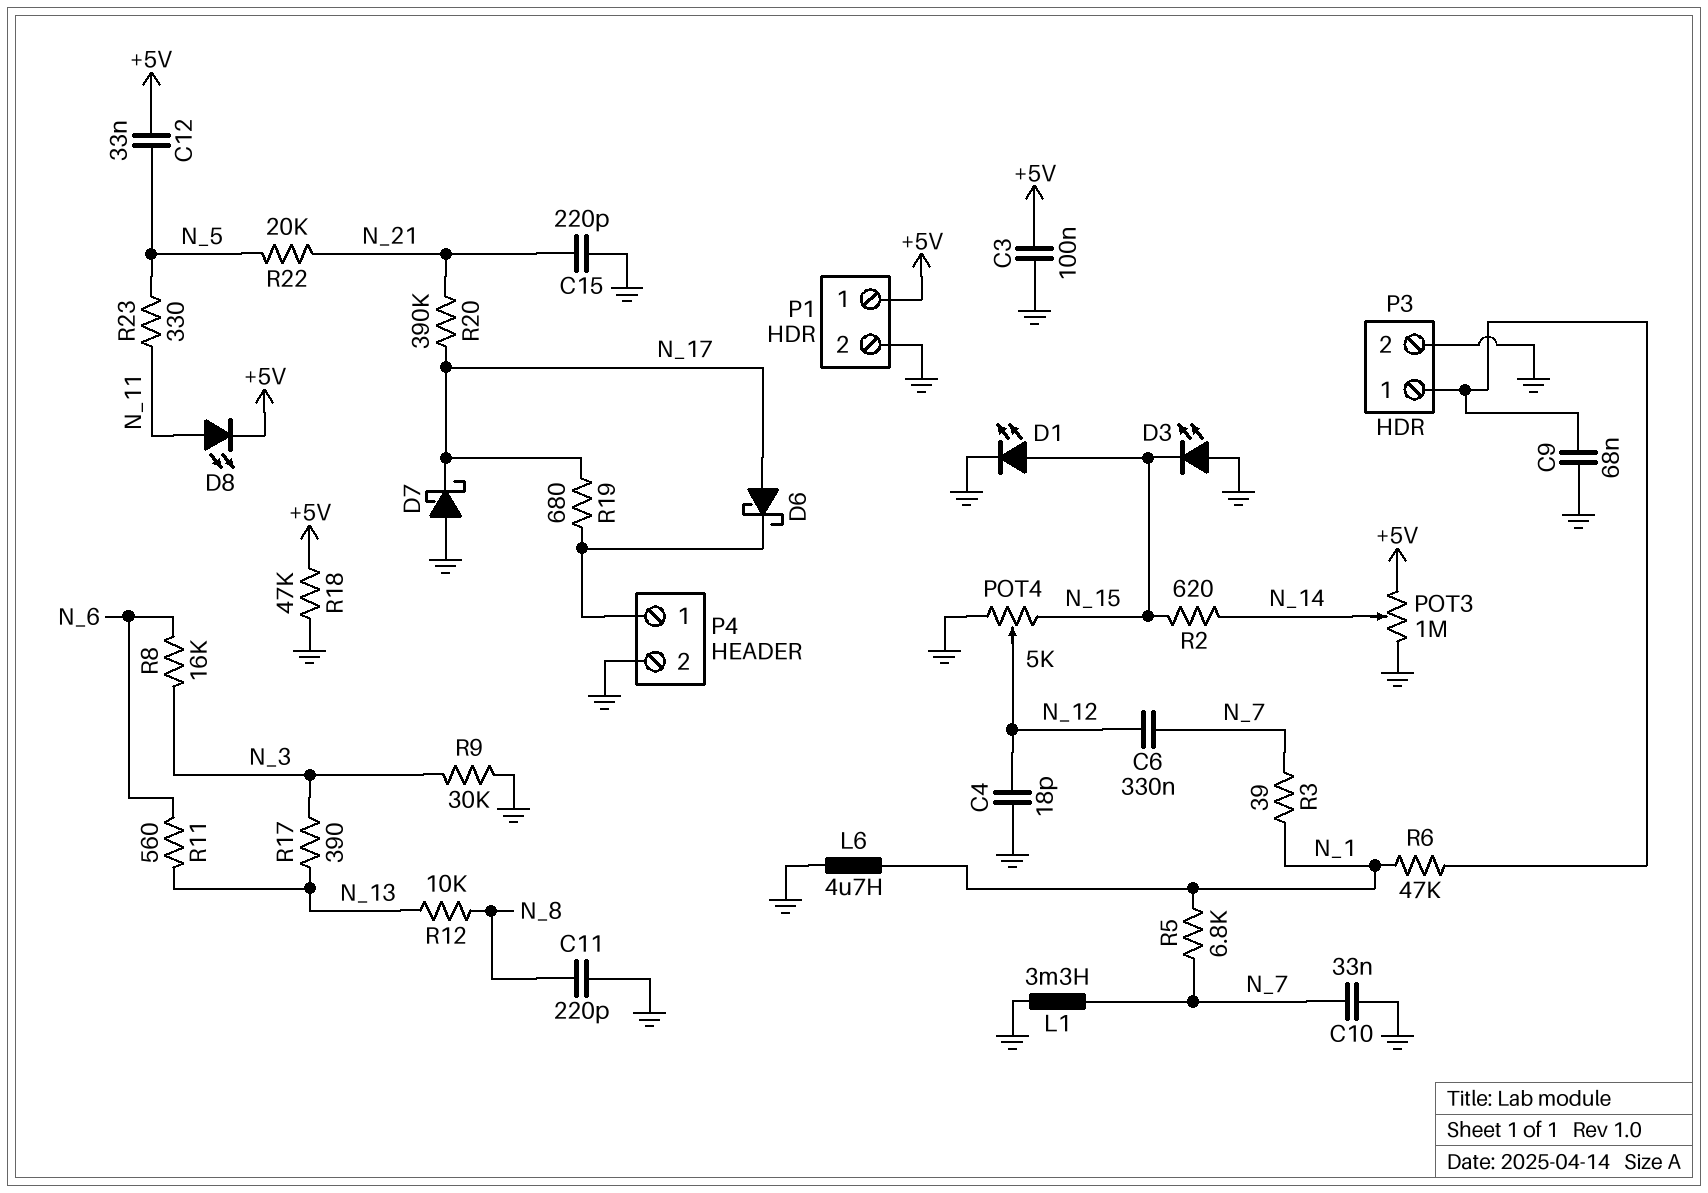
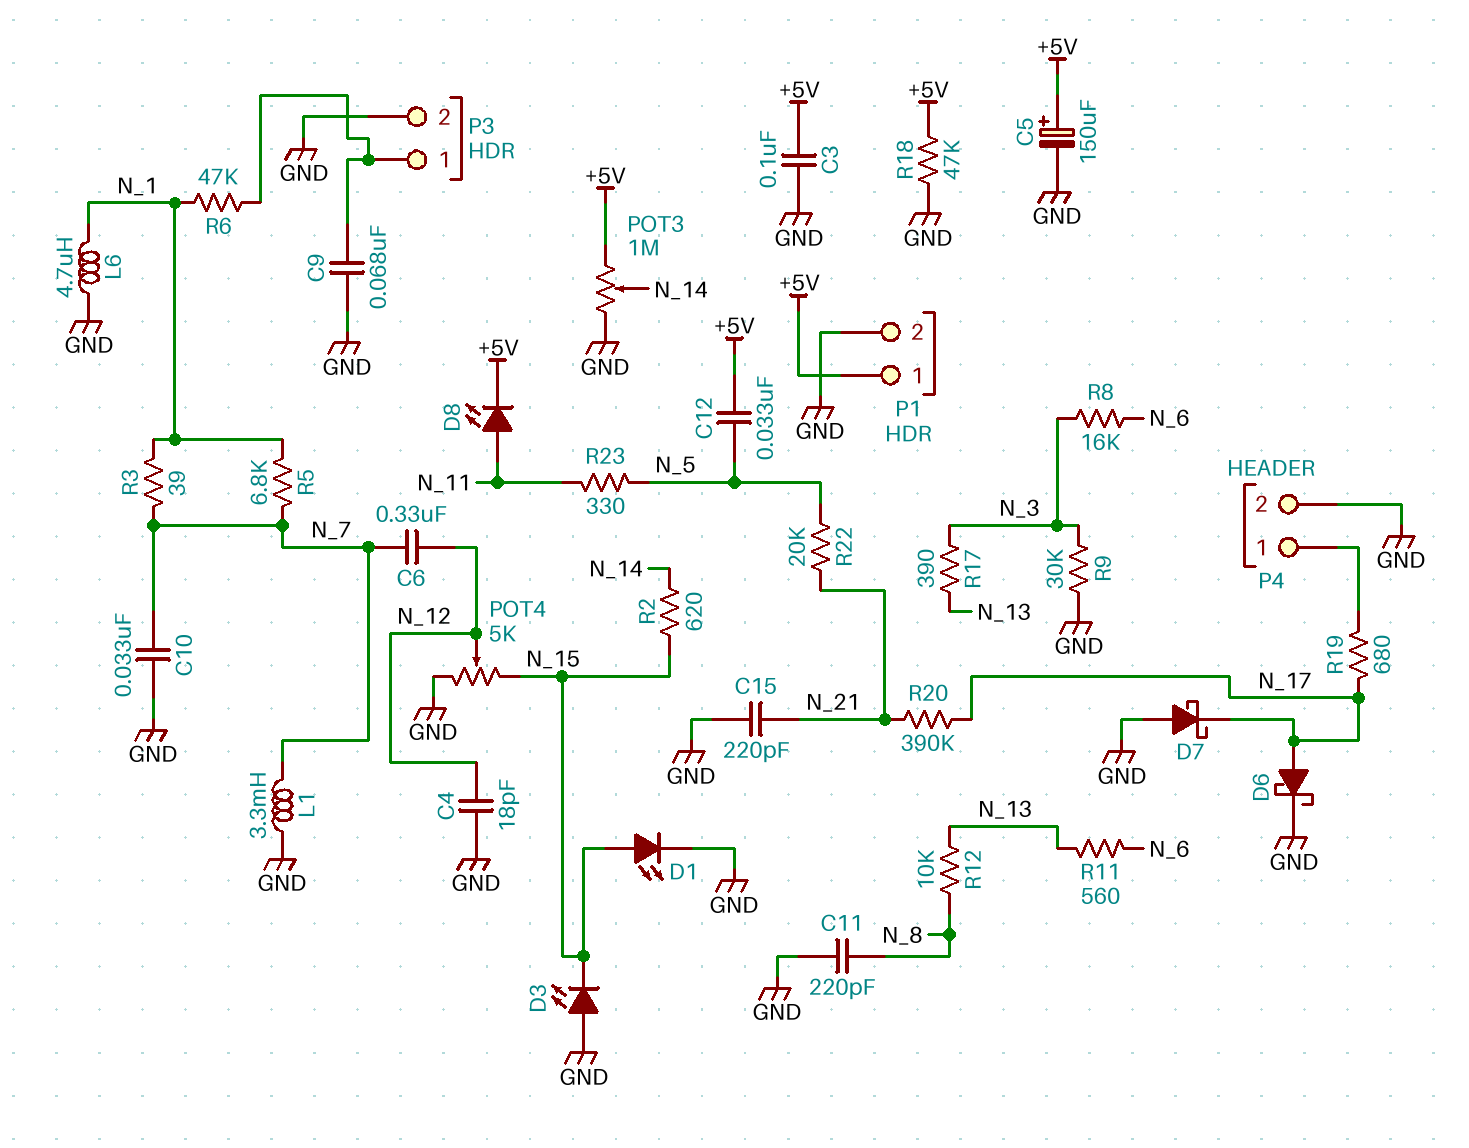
C5: none -> 150uF (plus +5V, minus GND)
D6: schottky (A N_17, K P4/1) -> schottky (A N_17, K GND)

